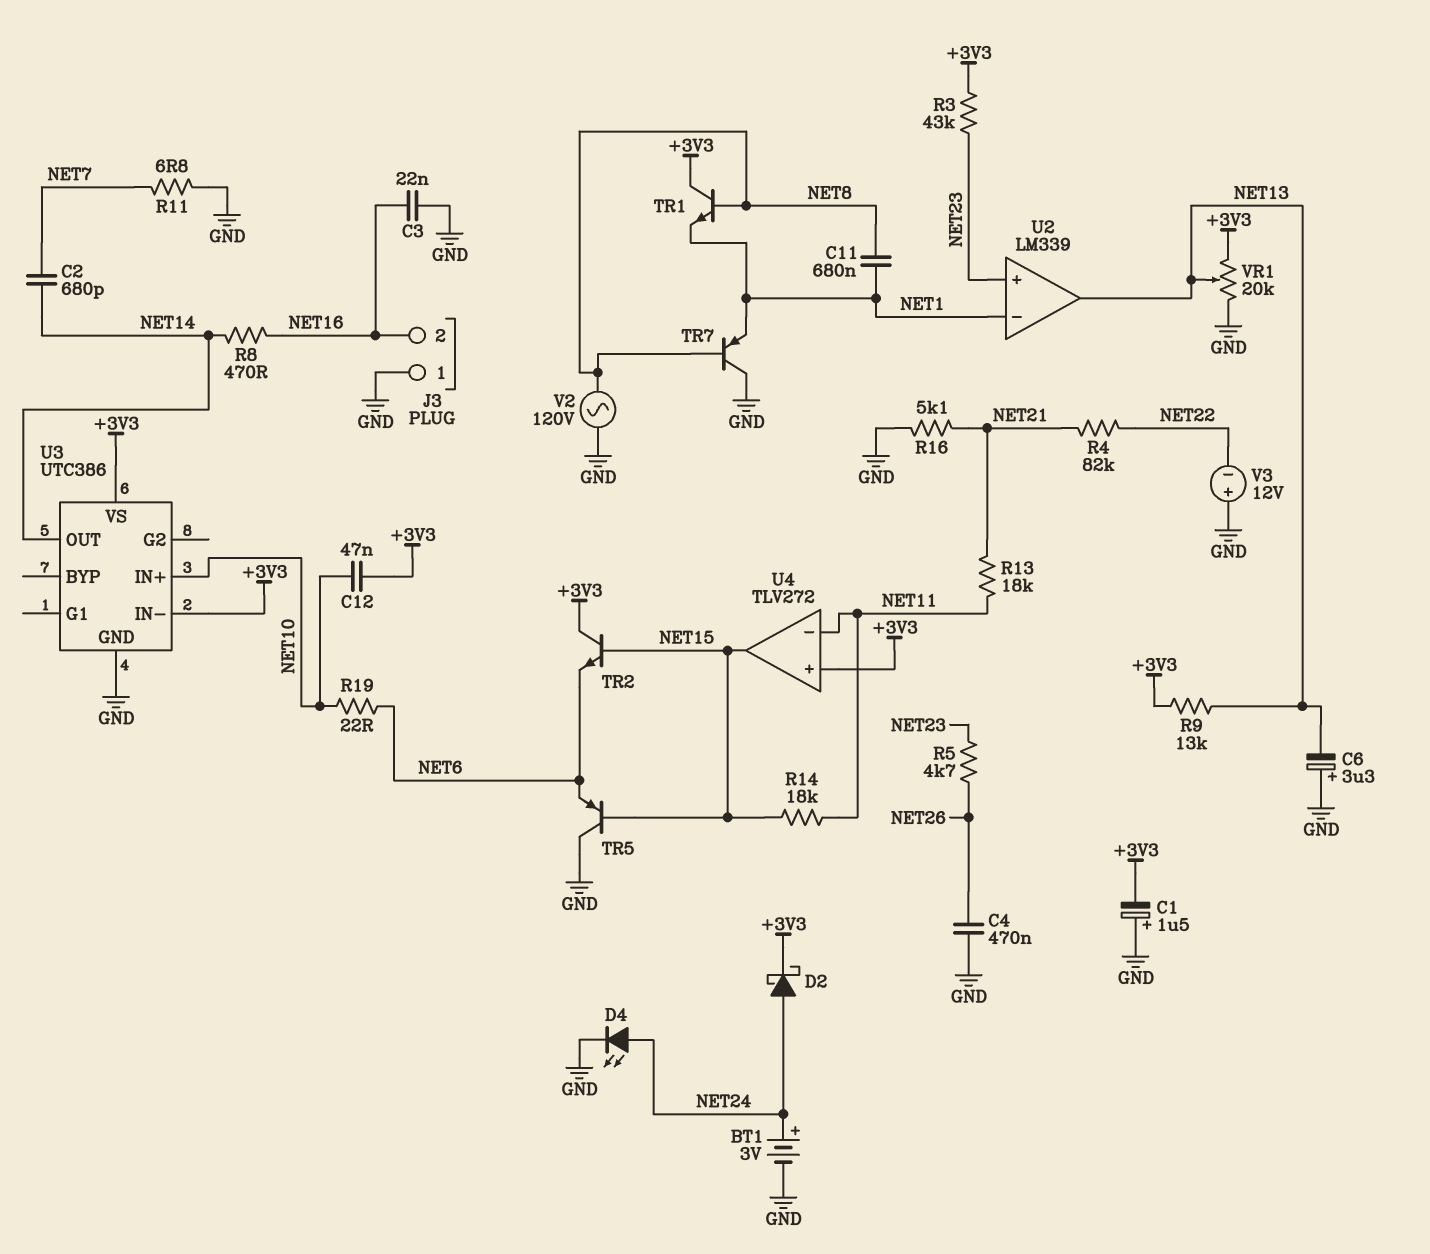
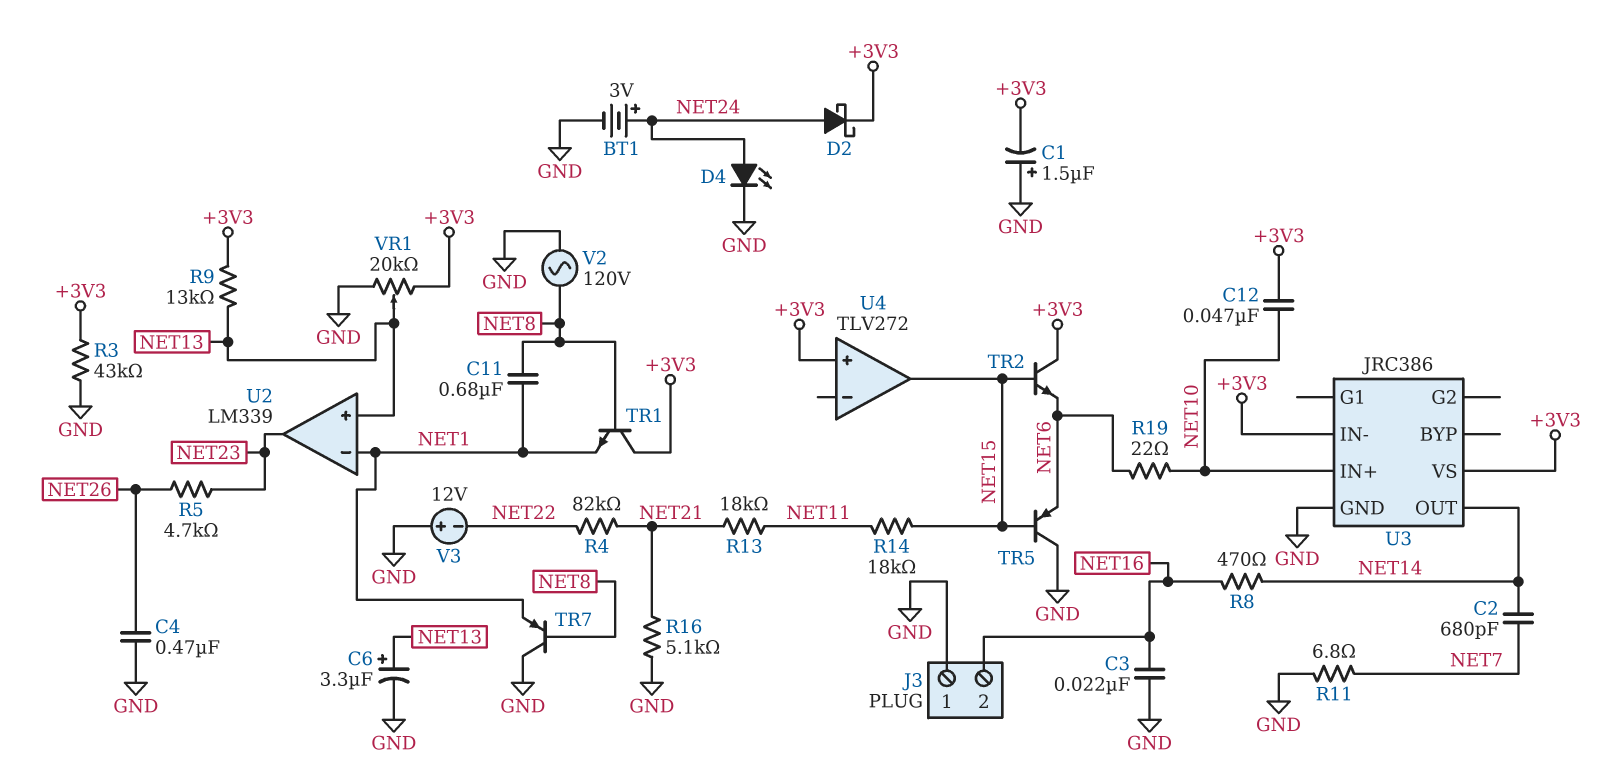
C6: 3.3uF (plus GND, minus NET13) -> 3.3uF (plus NET13, minus GND)
R3: 43k (+3V3, NET23) -> 43k (+3V3, GND)
U2 pin in+: NET23 -> NET13
U2 pin out: NET13 -> NET23
U3: UTC386 -> JRC386
U4 pin in-: NET11 -> none

